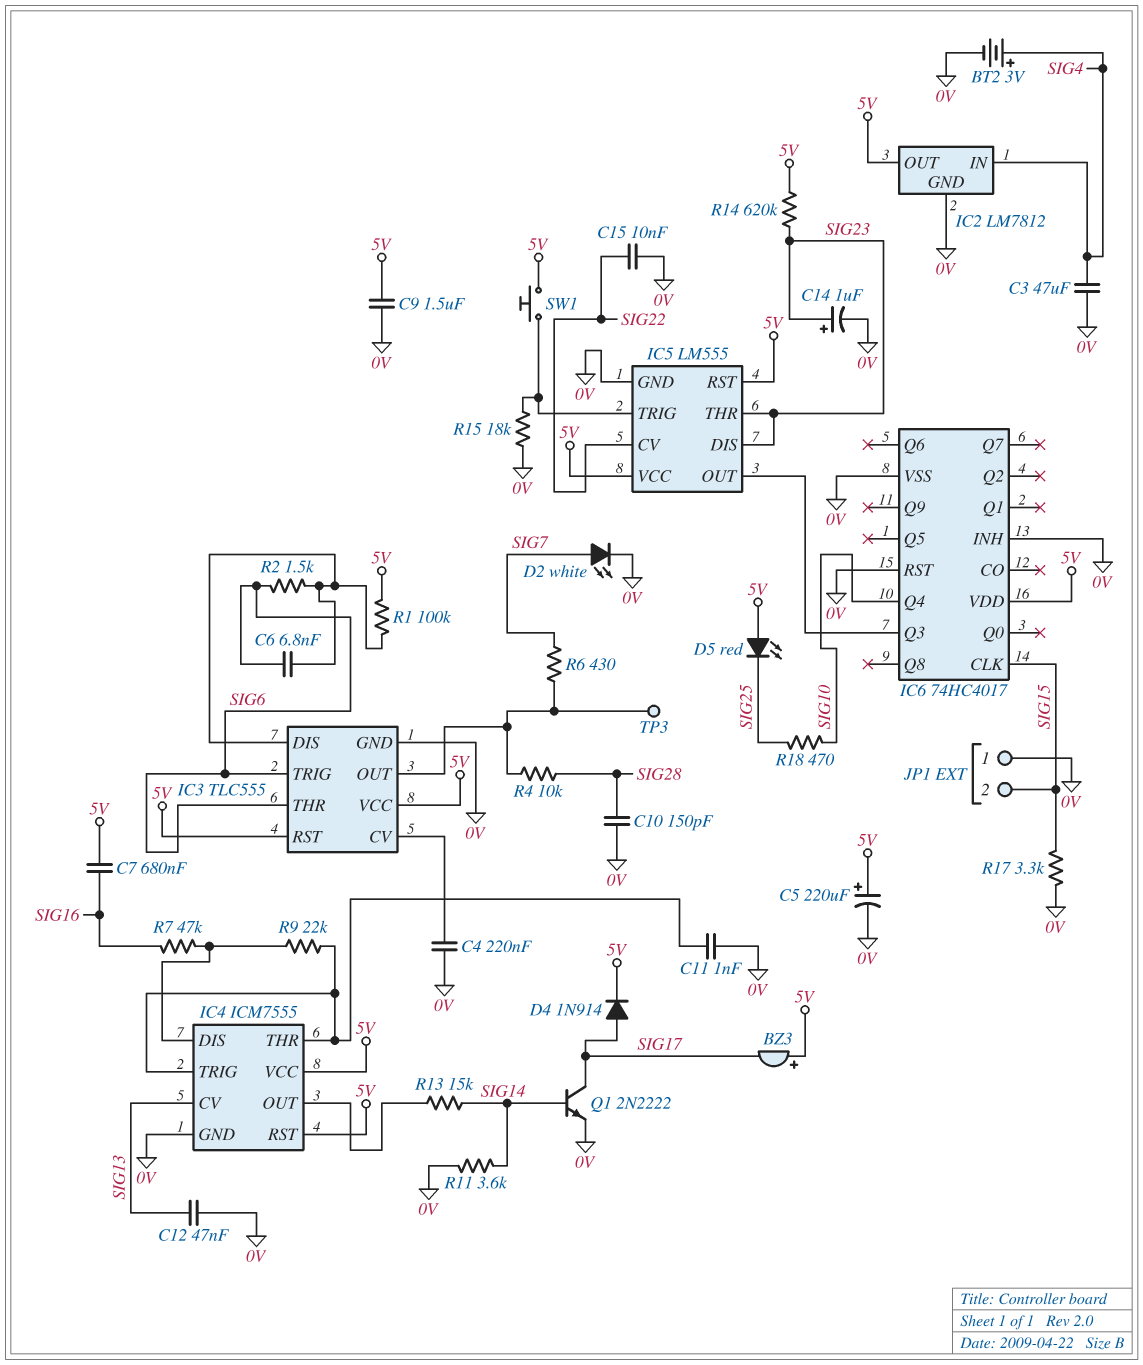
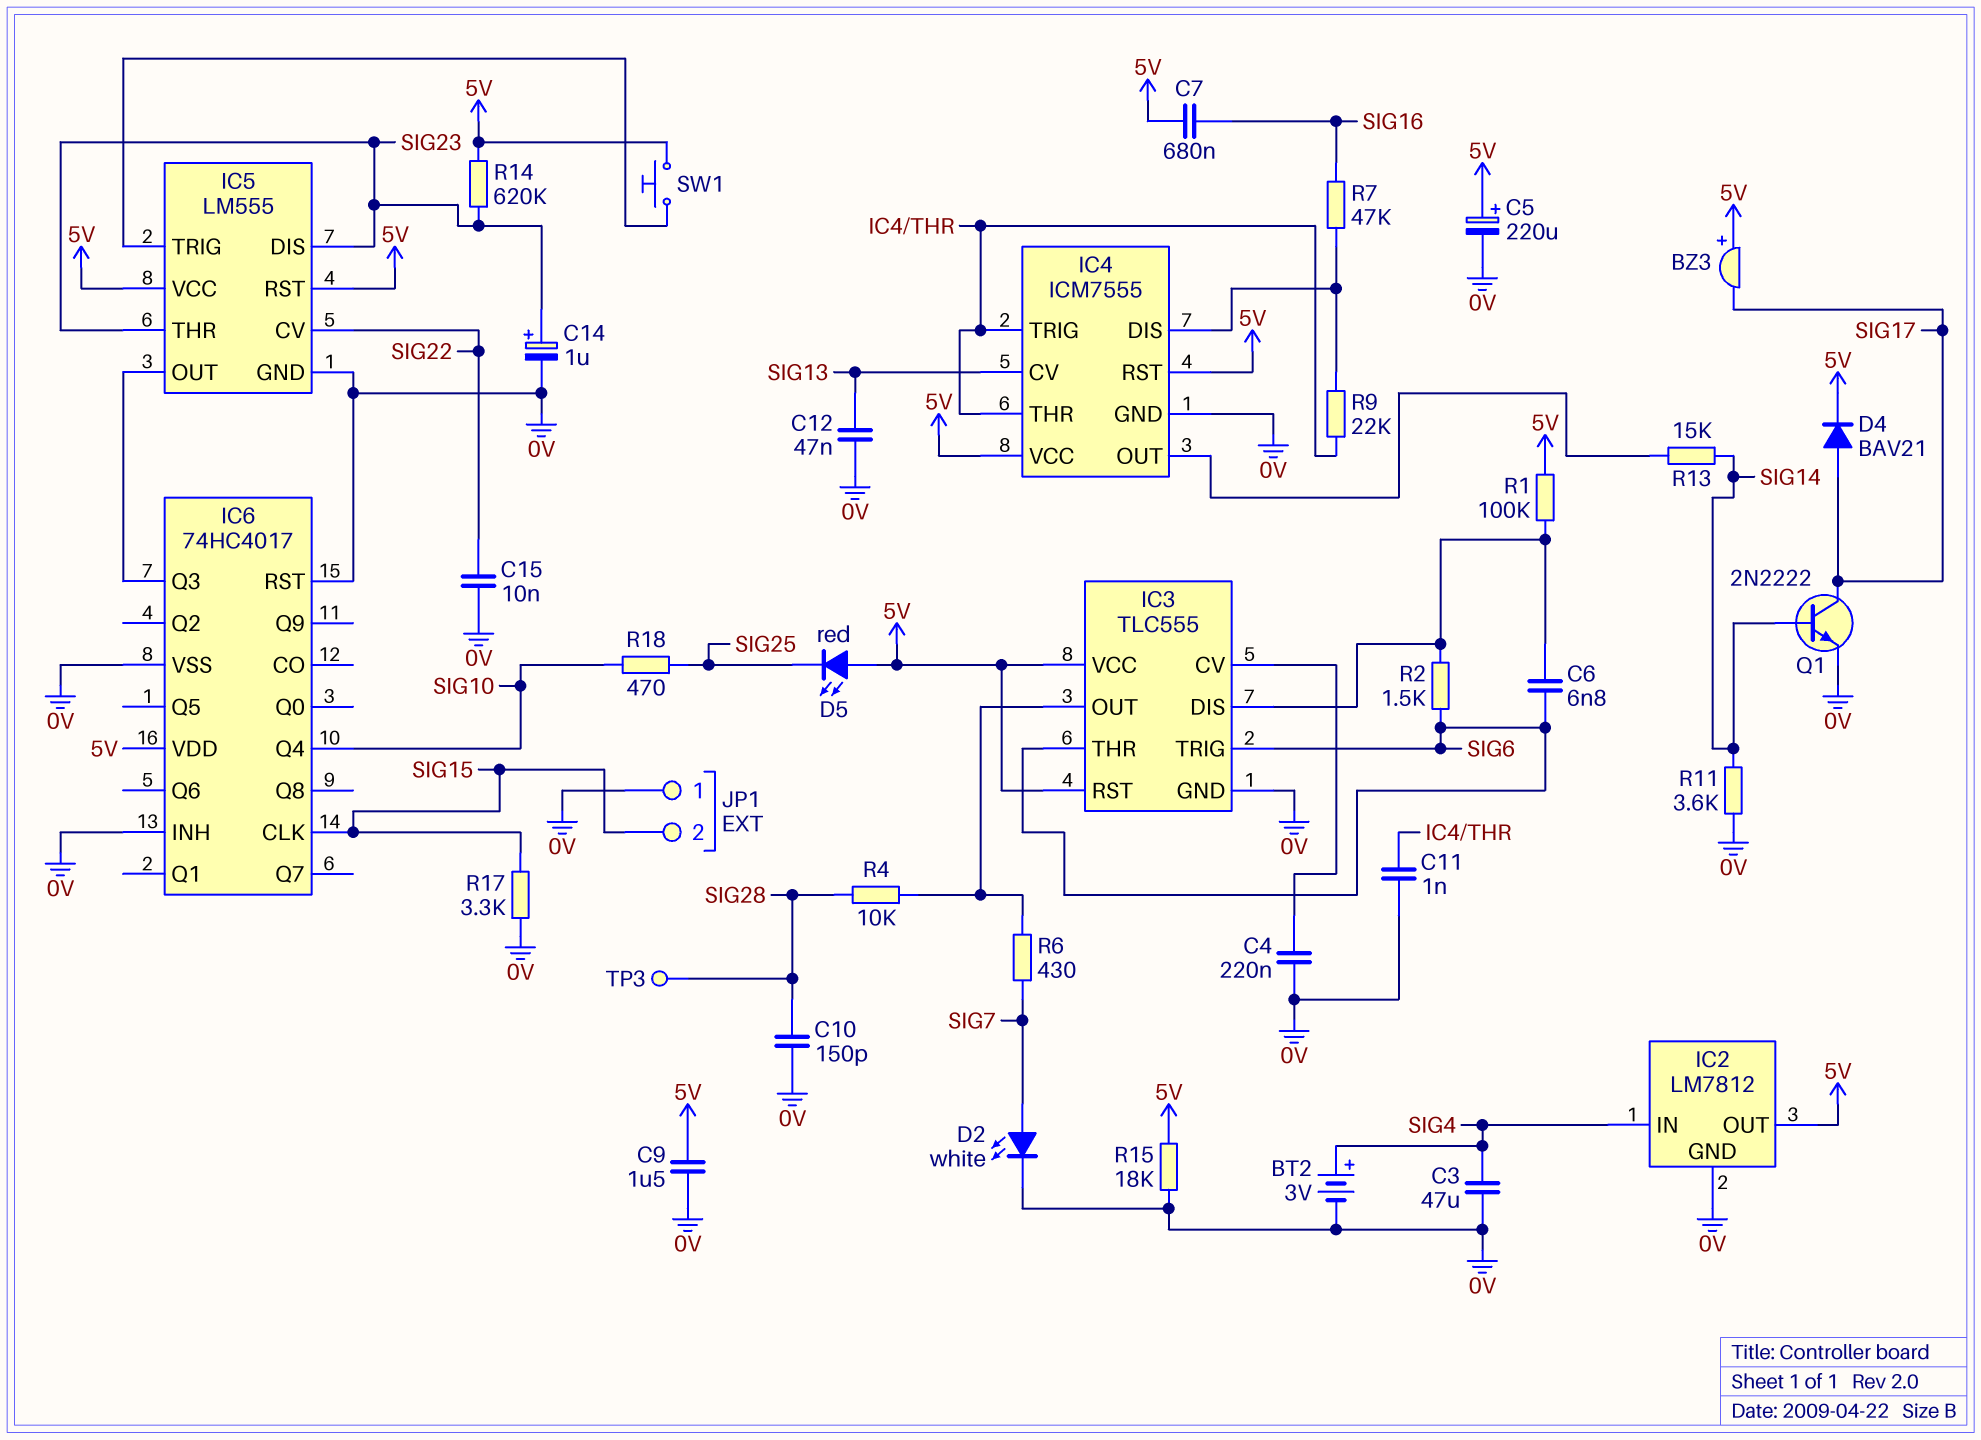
D4: diode 1N914 (A SIG17, K 5V) -> diode BAV21 (A SIG17, K 5V)
R15: 18k (0V, IC5/TRIG) -> 18k (0V, 5V)
TP3: test point (IC3/OUT) -> test point (SIG28)

